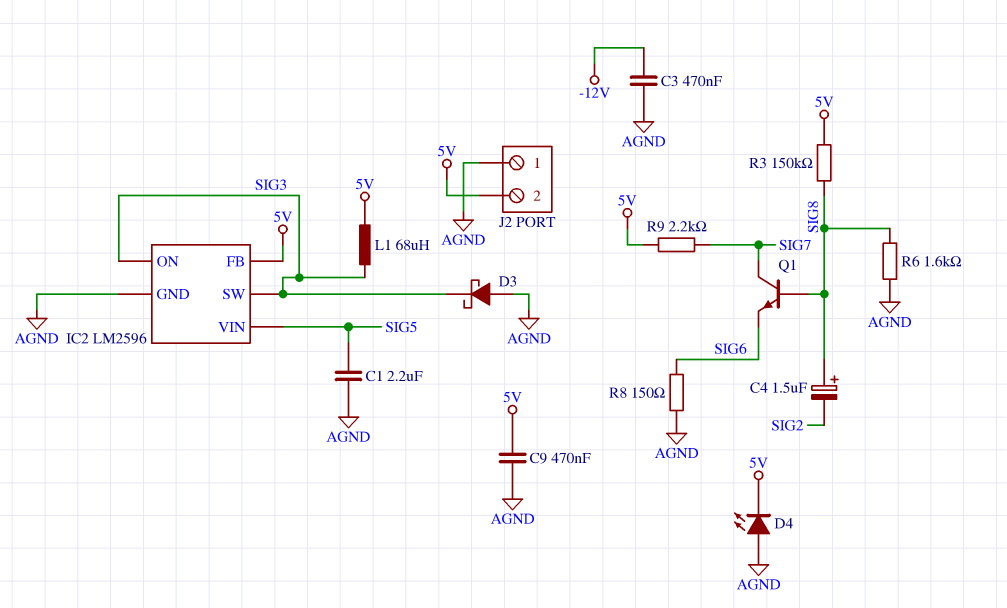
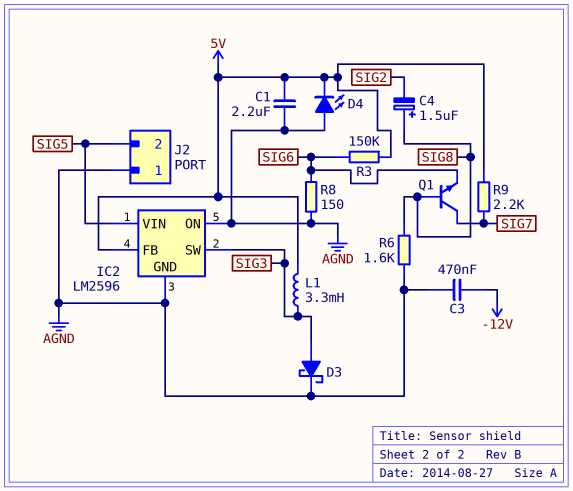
C1: 2.2uF (AGND, SIG5) -> 2.2uF (5V, AGND)
C9: 470nF (5V, AGND) -> none
D3: schottky (A AGND, K SIG3) -> schottky (A SIG3, K AGND)
IC2 pin ON: SIG3 -> AGND
J2 pin 2: 5V -> SIG5
L1: 68uH (5V, SIG3) -> 3.3mH (5V, SIG3)
R3: 150k (5V, SIG8) -> 150k (5V, SIG6)

